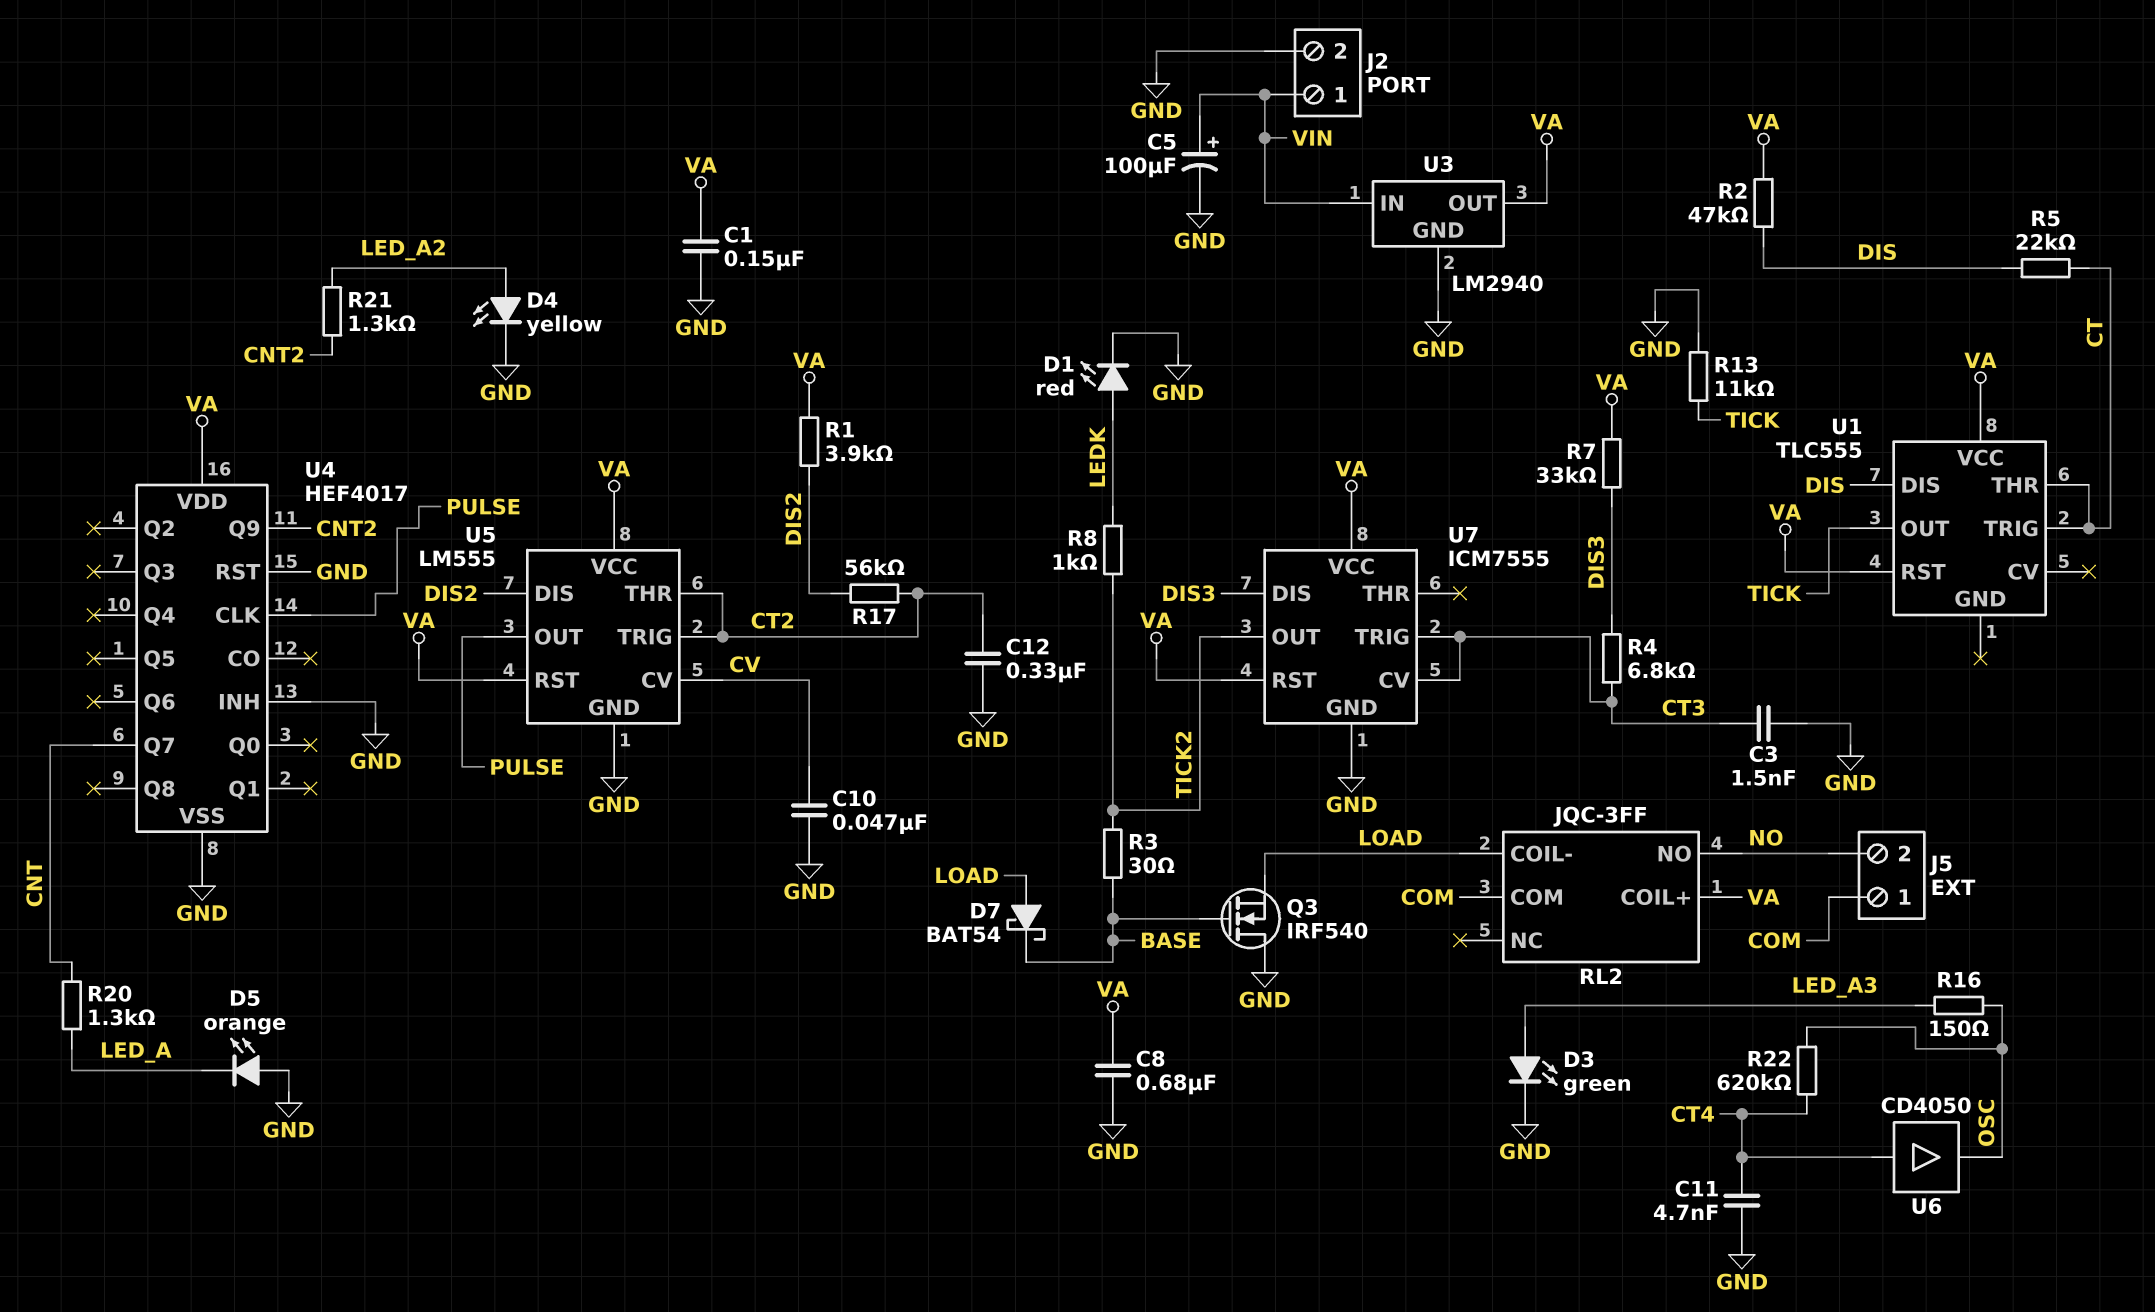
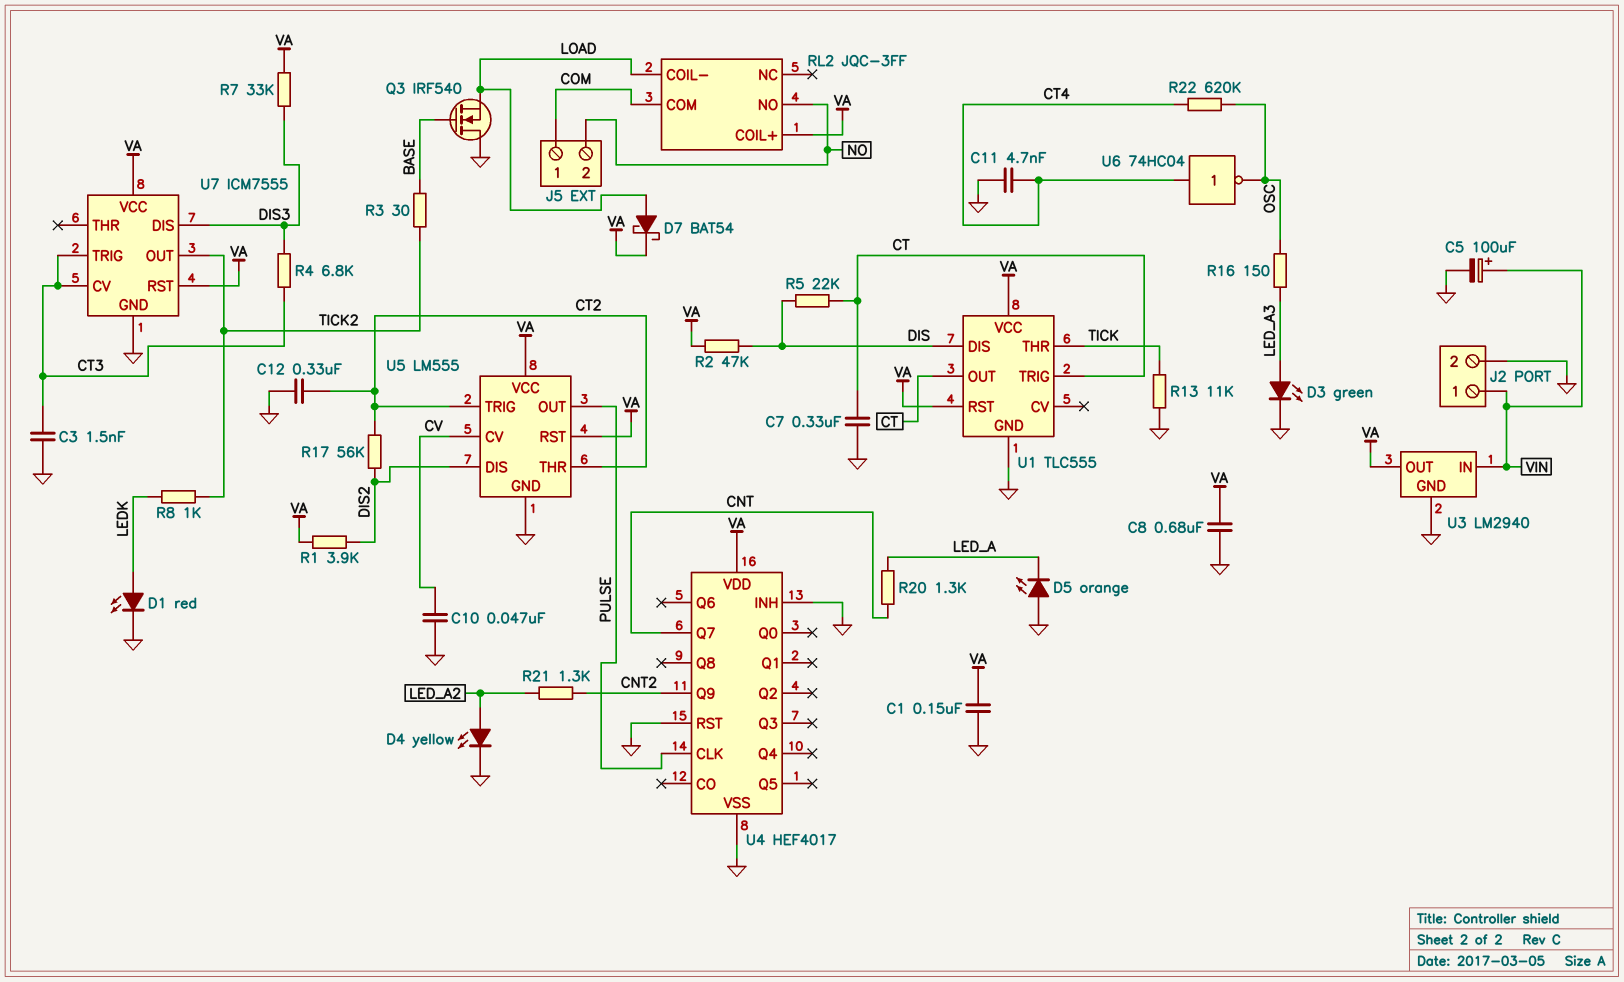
C7: none -> 330nF (CT, GND)
D7: schottky BAT54 (A LOAD, K BASE) -> schottky BAT54 (A LOAD, K VA)
U1 pin GND: none -> GND
U1 pin OUT: TICK -> CT
U1 pin THR: CT -> TICK
U6: buffer CD4050 (in CT4, out OSC) -> NOT 74HC04 (in CT4, out OSC)

